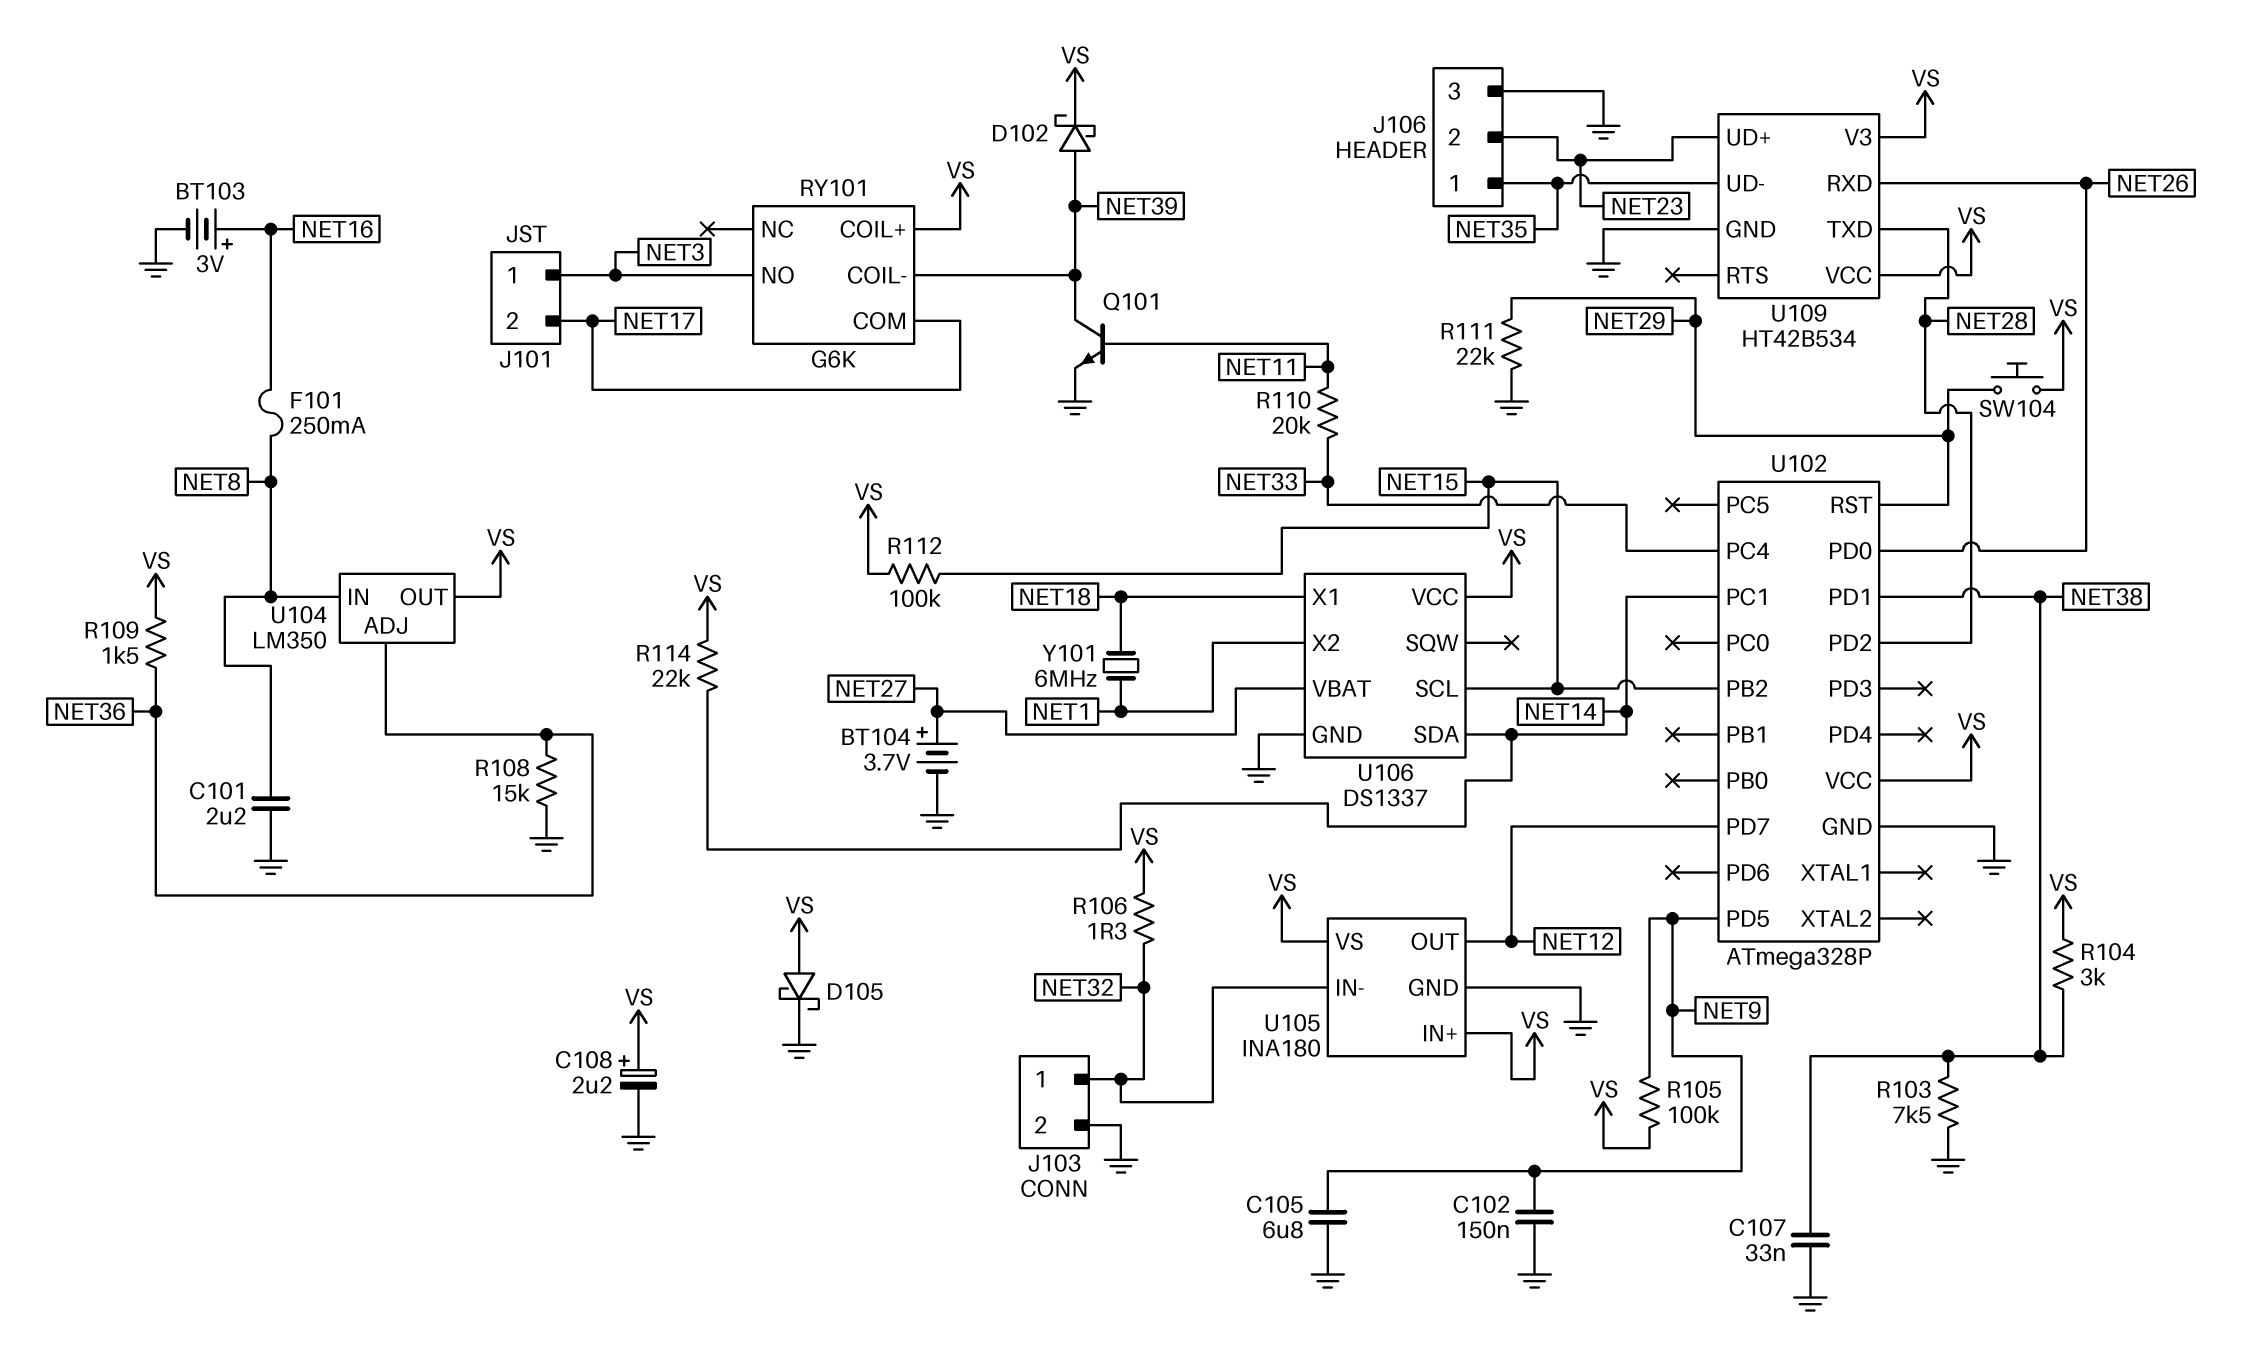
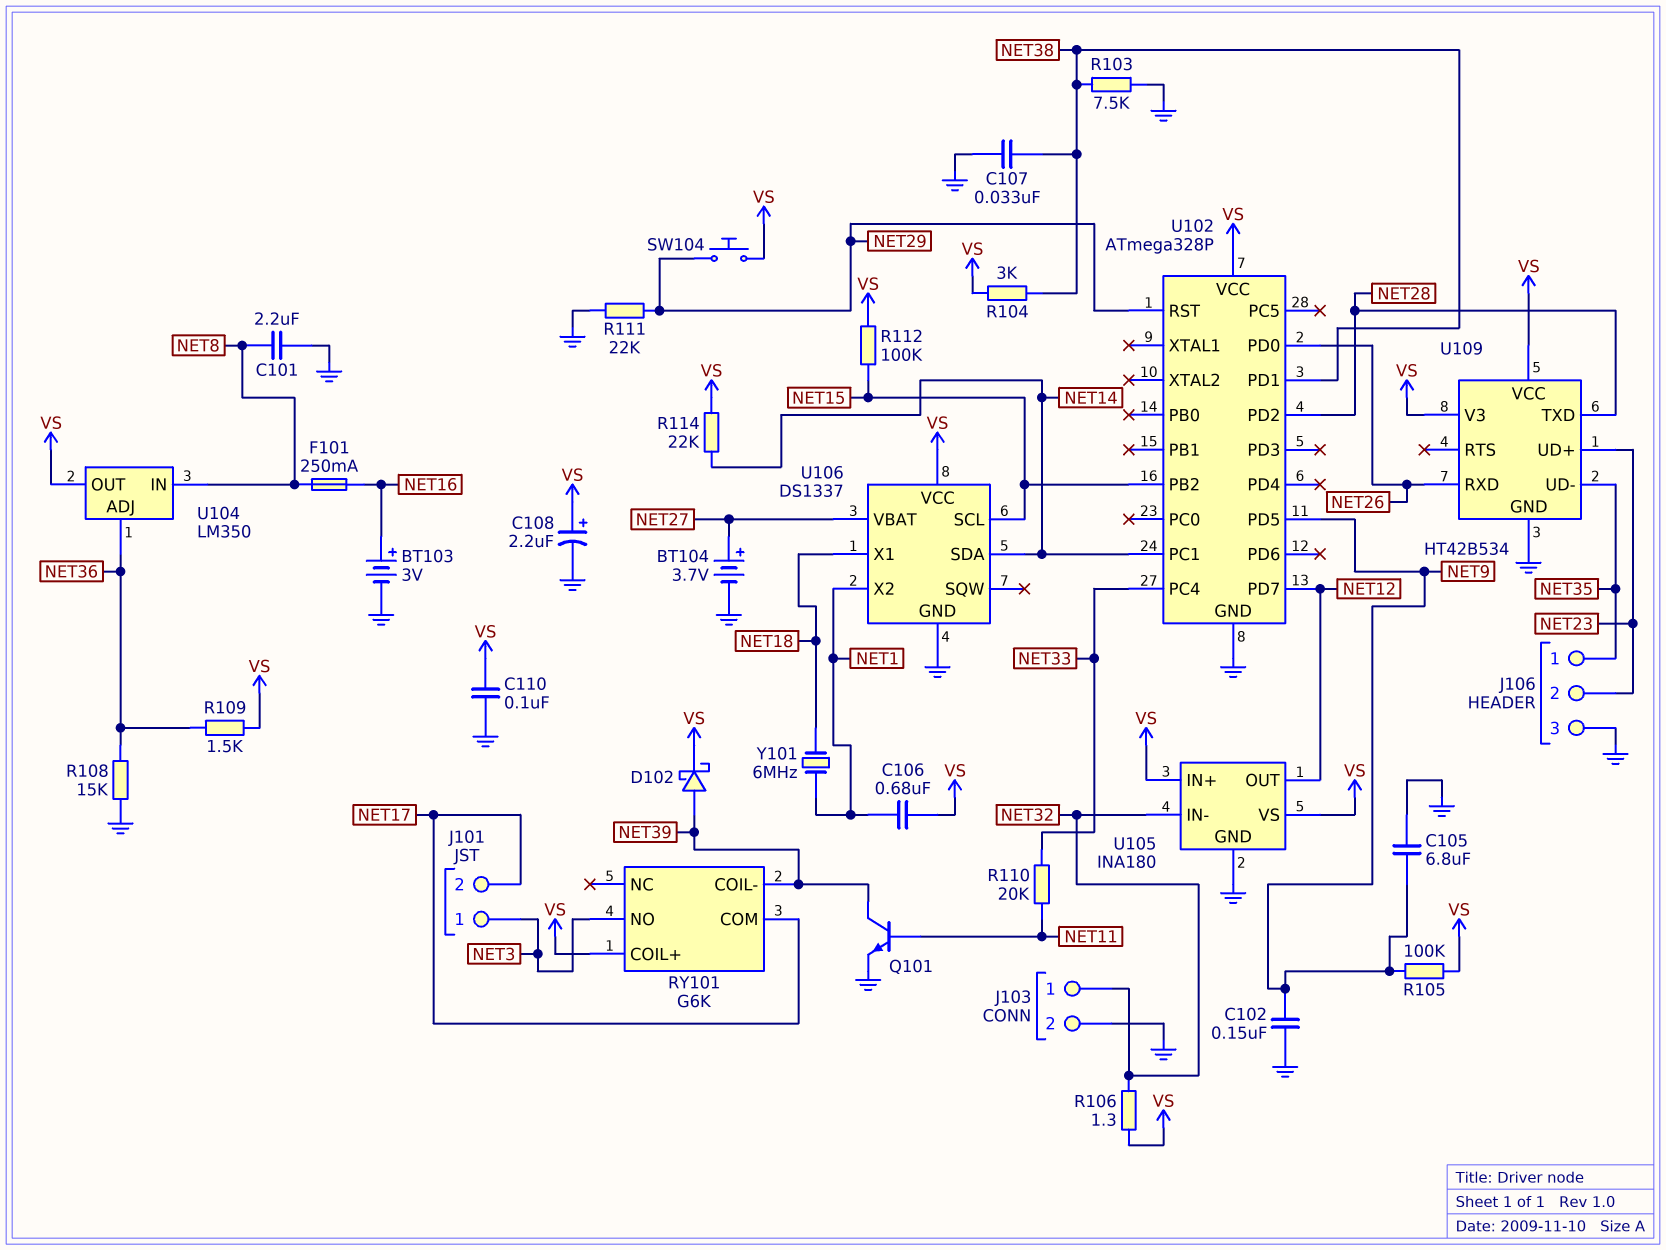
C106: none -> 680nF (NET1, VS)
C110: none -> 100nF (GND, VS)
D105: schottky (A VS, K GND) -> none

